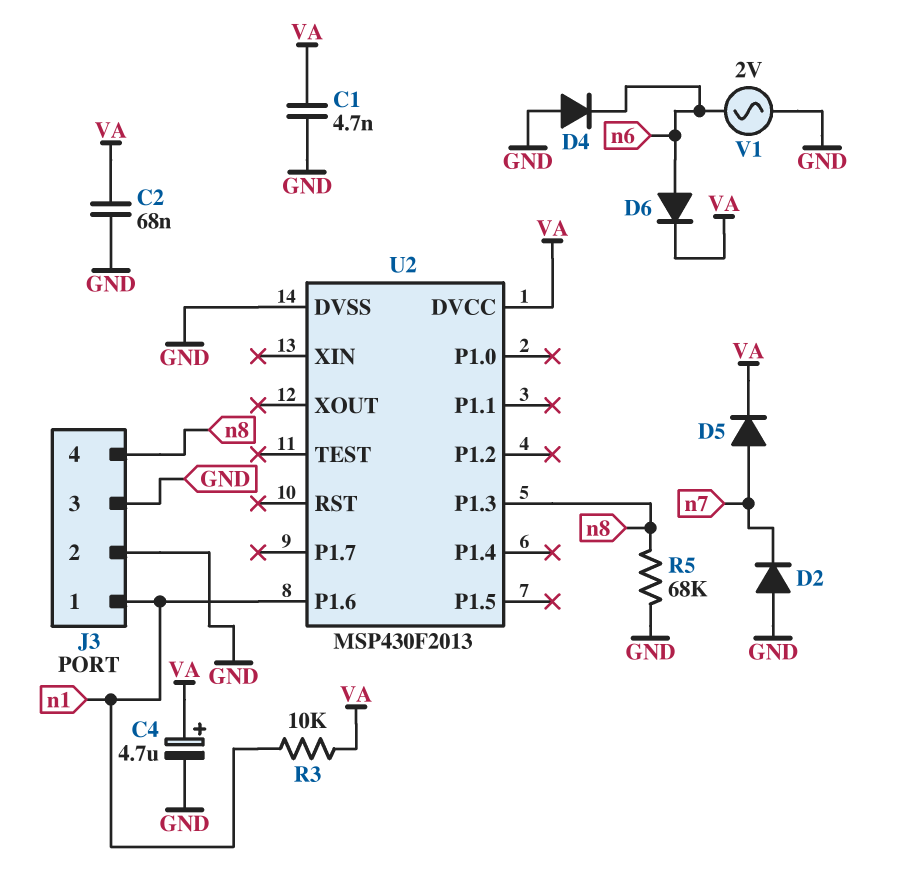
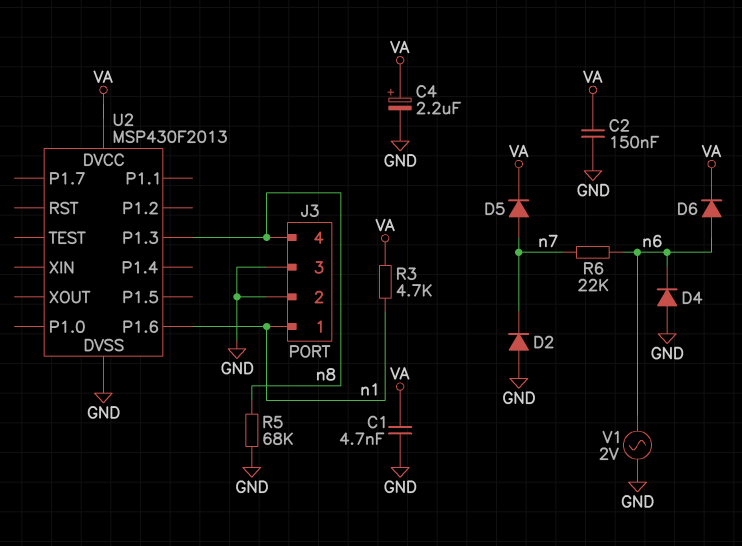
C2: 68nF (GND, VA) -> 150nF (GND, VA)
C4: 4.7uF (plus VA, minus GND) -> 2.2uF (plus VA, minus GND)
R3: 10k (VA, n1) -> 4.7k (VA, n1)
R6: none -> 22k (n6, n7)

